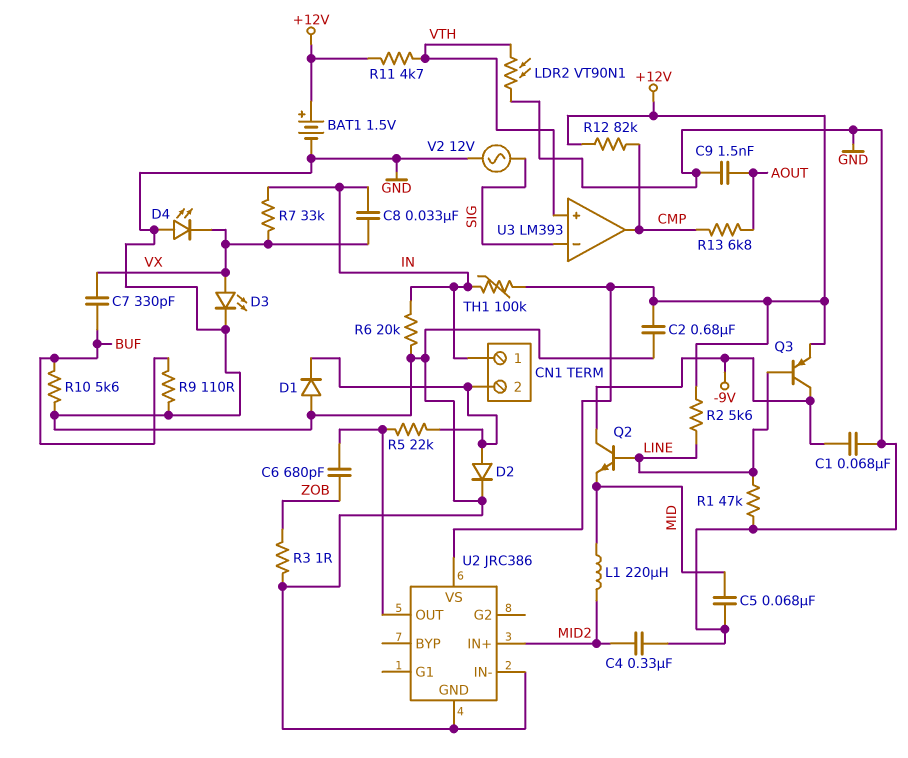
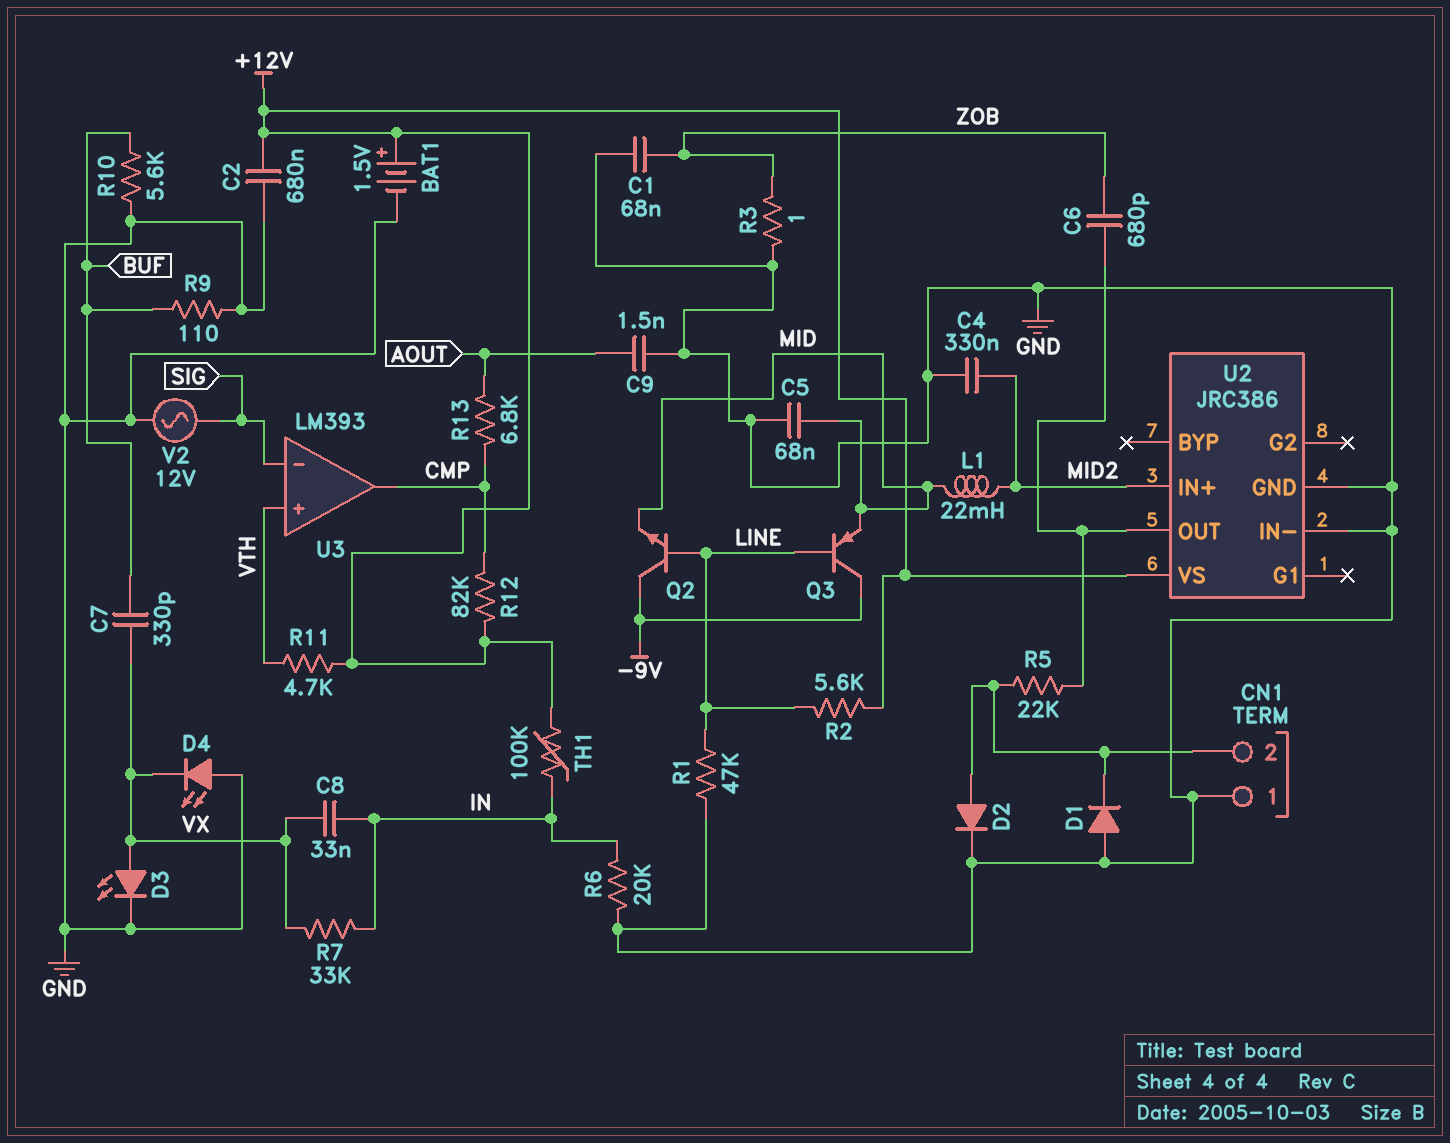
C1: 68nF (-9V, GND) -> 68nF (GND, ZOB)
CN1 pin 1: IN -> GND
L1: 220uH (MID, MID2) -> 22mH (MID, MID2)
LDR2: VT90N1 (GND, VTH) -> none
Q3: PNP (B LINE, C -9V, E +12V) -> PNP (B LINE, C -9V, E MID)

